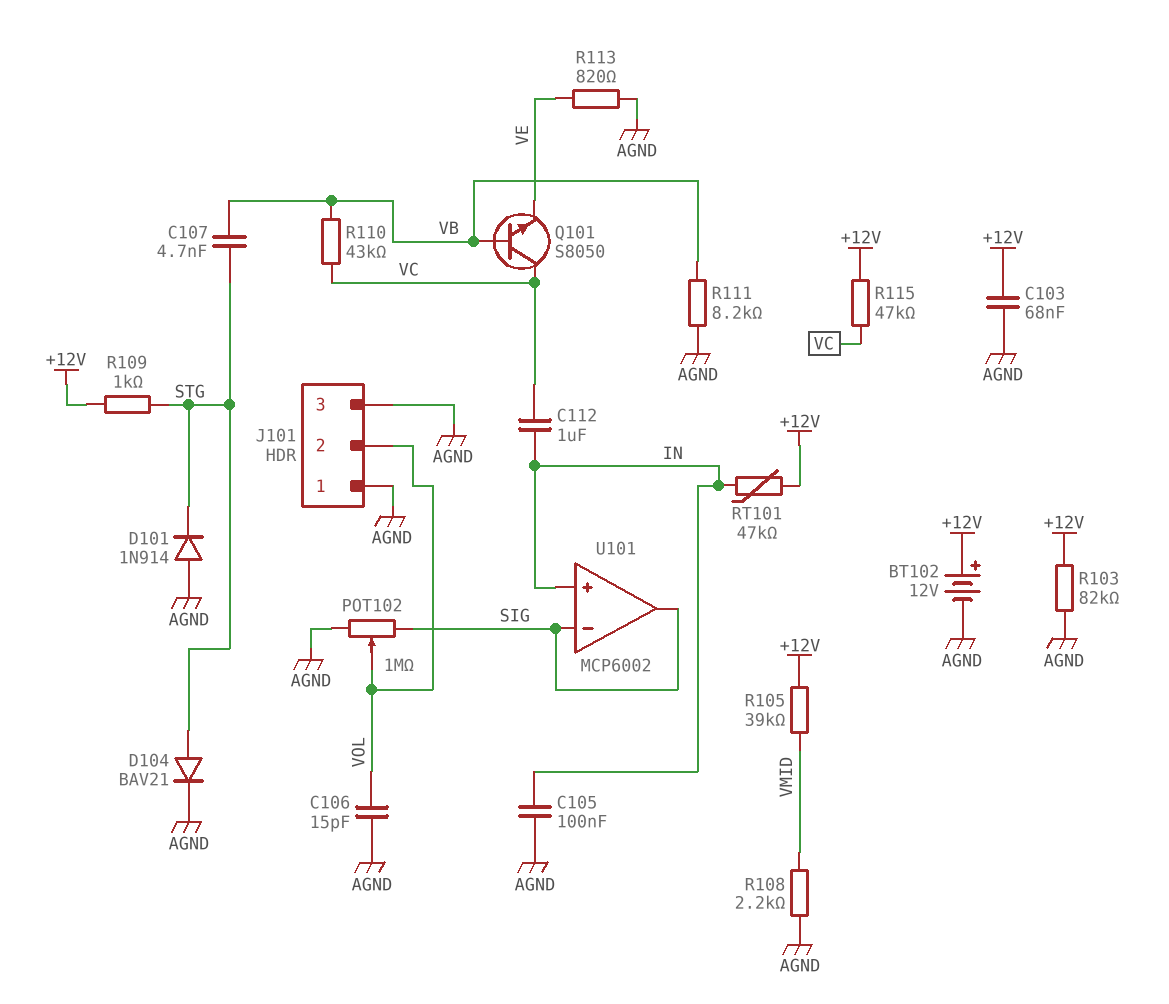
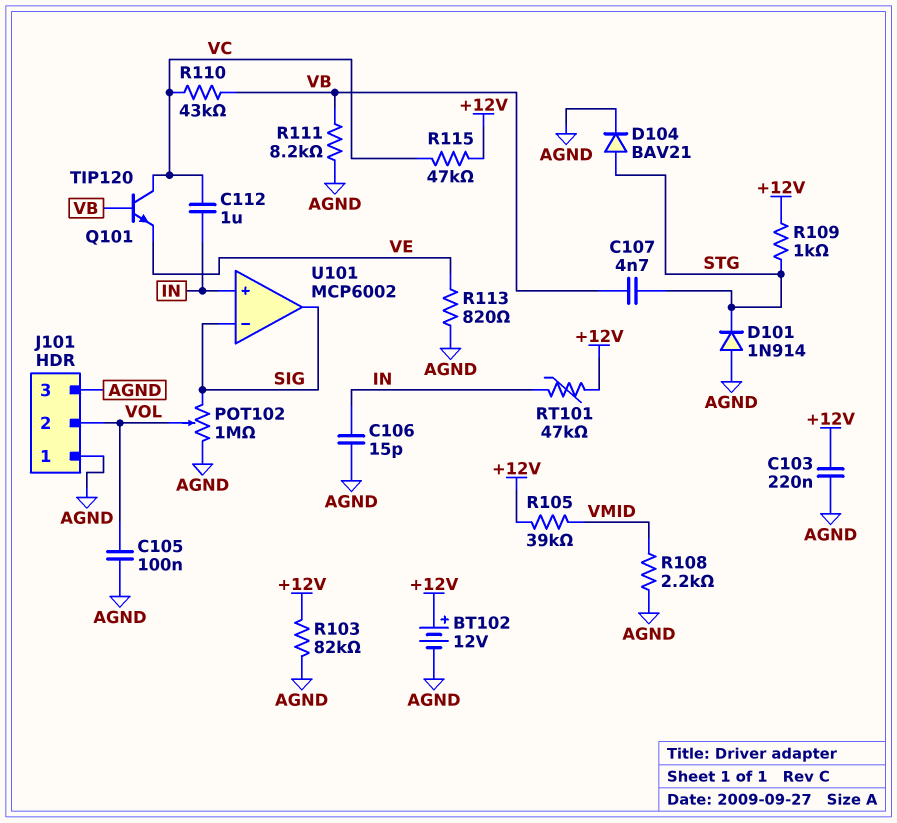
C103: 68nF (+12V, AGND) -> 220nF (+12V, AGND)
C105: 100nF (AGND, IN) -> 100nF (AGND, VOL)
C106: 15pF (AGND, VOL) -> 15pF (AGND, IN)
Q101: NPN S8050 (B VB, C VC, E VE) -> NPN TIP120 (B VB, C VC, E VE)

